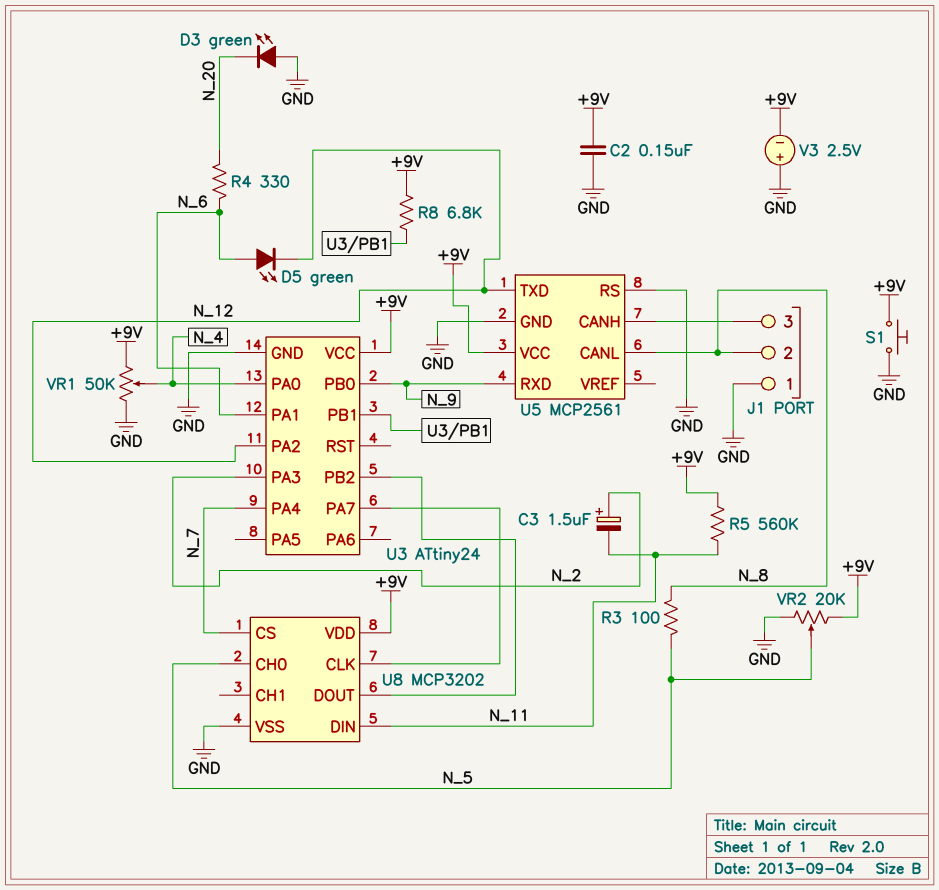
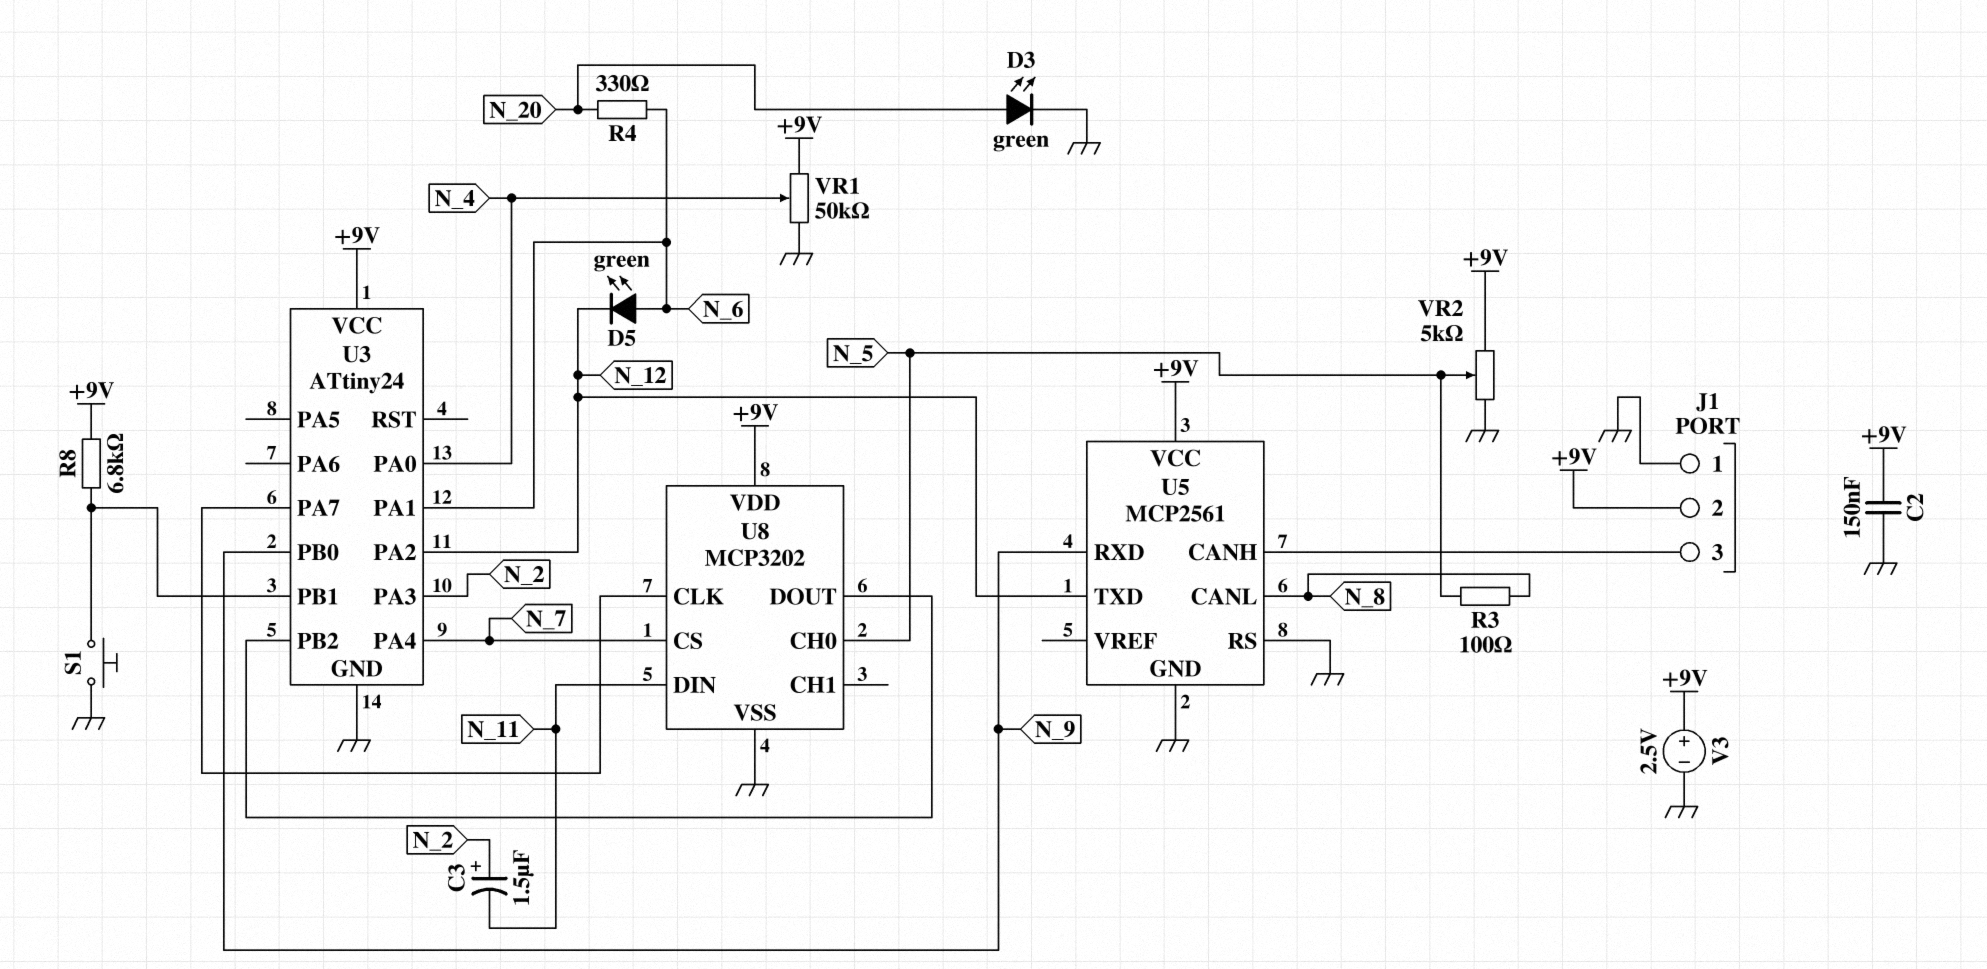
D3: LED green (A GND, K N_20) -> LED green (A N_20, K GND)
J1 pin 2: N_8 -> +9V
R5: 560k (+9V, N_11) -> none
S1: button (+9V, GND) -> button (GND, U3/PB1)
V3: 2.5V (plus GND, minus +9V) -> 2.5V (plus +9V, minus GND)
VR2: 20k (+9V, GND, wiper N_5) -> 5k (+9V, GND, wiper N_5)

